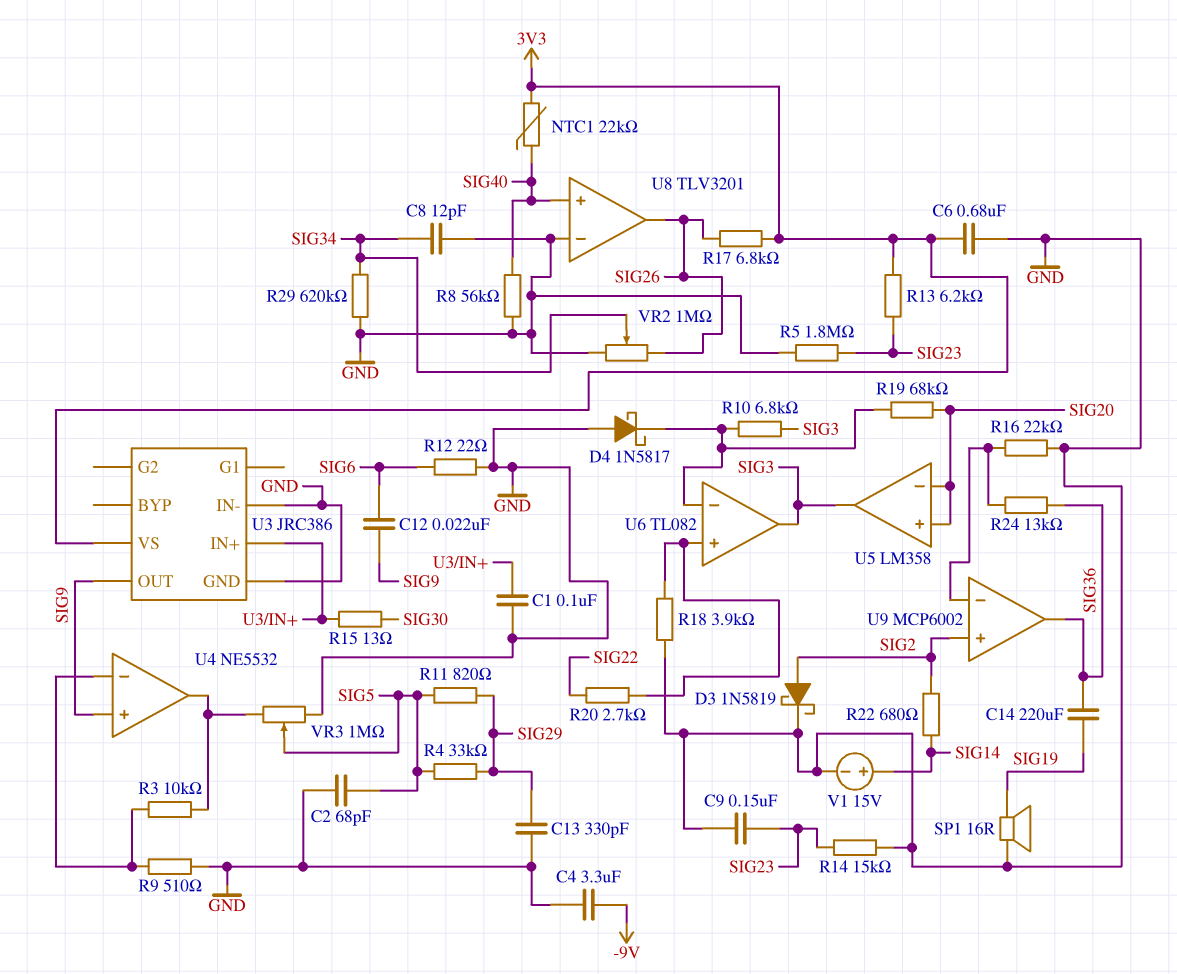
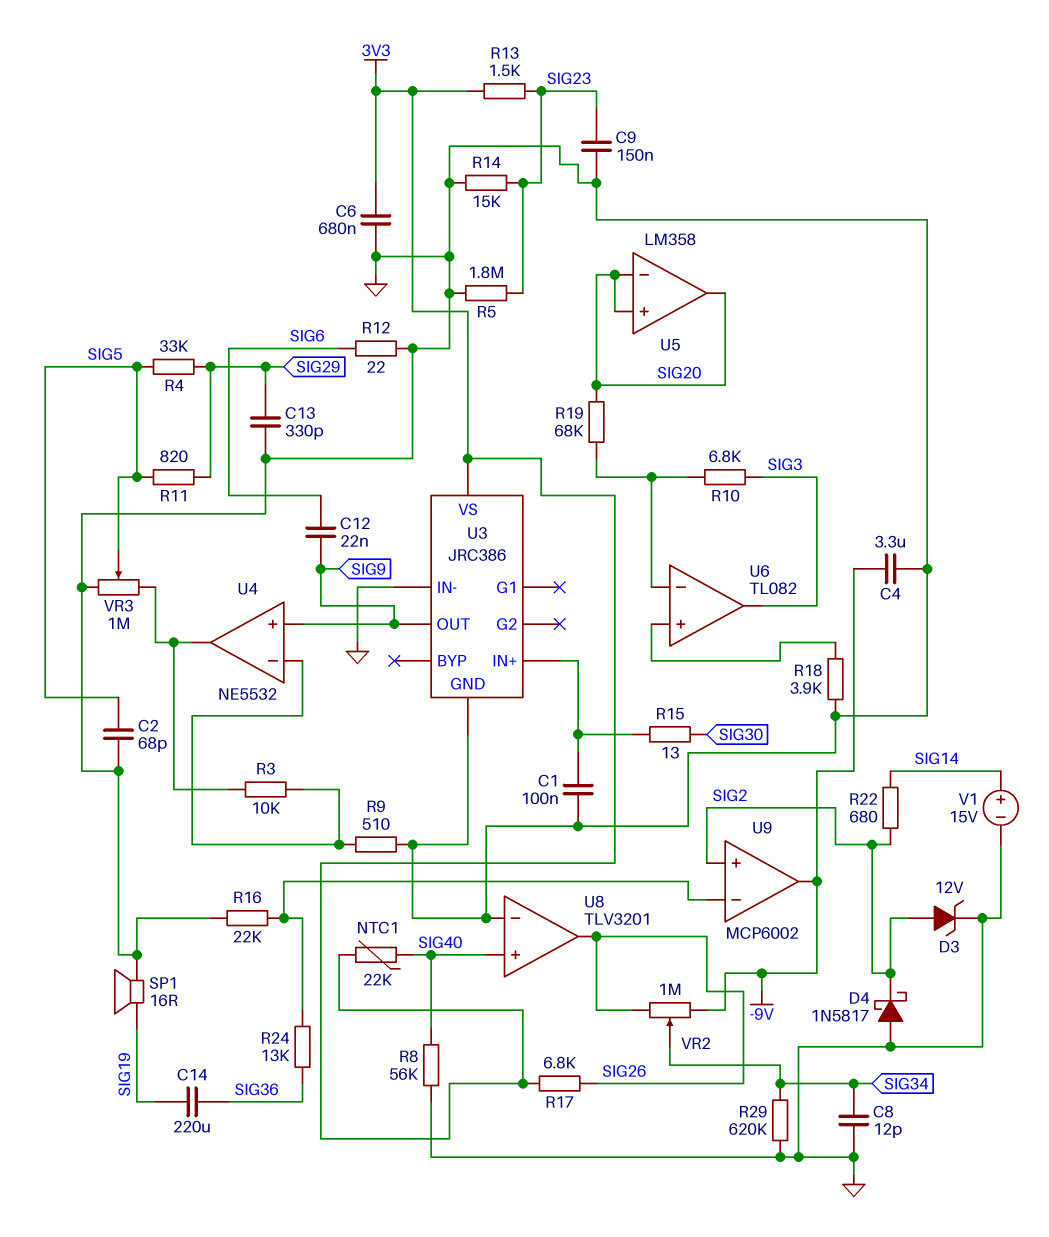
D3: schottky 1N5819 (A SIG2, K GND) -> zener 12V (A SIG2, K GND)
D4: schottky 1N5817 (A GND, K U6/in-) -> schottky 1N5817 (A GND, K SIG2)
R13: 6.2k (3V3, SIG23) -> 1.5k (3V3, SIG23)
R20: 2.7k (SIG22, U6/in+) -> none
U5 pin out: SIG3 -> SIG20
U9 pin out: SIG36 -> -9V
VR2: 1M (GND, SIG26, wiper SIG34) -> 1M (-9V, SIG26, wiper SIG34)

